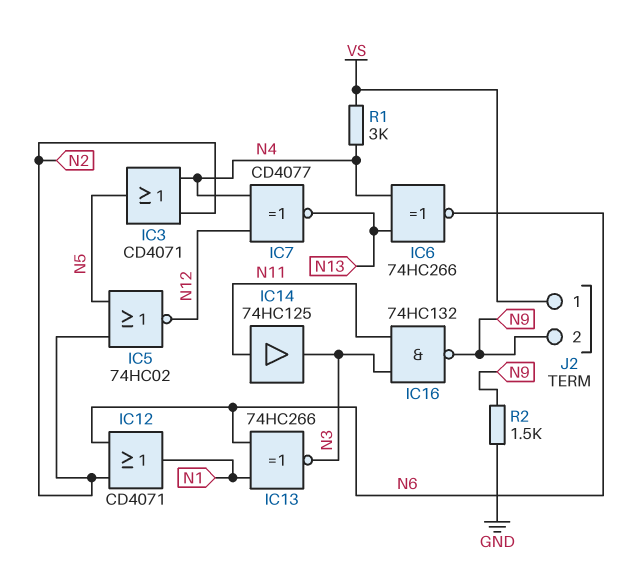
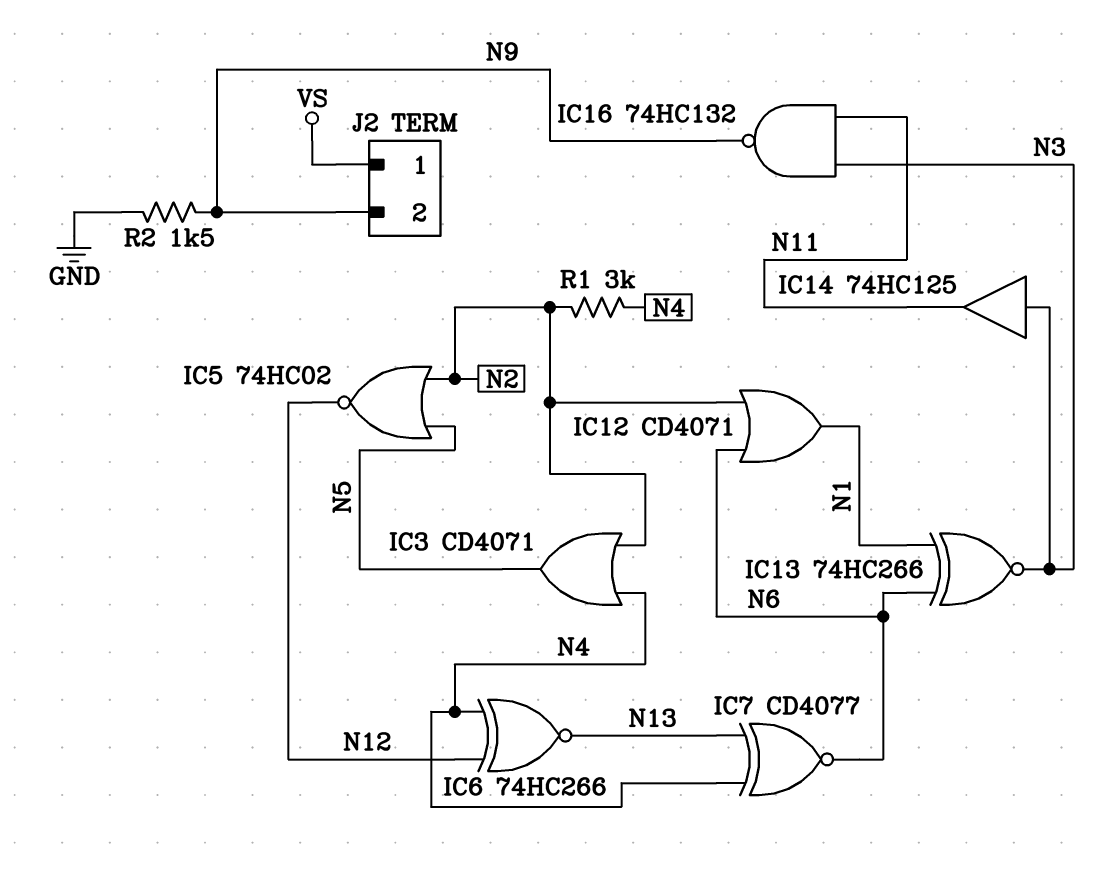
IC6: XNOR 74HC266 (in N4, in N13, out N6) -> XNOR 74HC266 (in N4, in N12, out N13)
IC7: XNOR CD4077 (in N4, in N12, out N13) -> XNOR CD4077 (in N4, in N13, out N6)
IC14: buffer 74HC125 (in N11, out N3) -> buffer 74HC125 (in N3, out N11)
R1: 3k (N4, VS) -> 3k (N2, N4)

